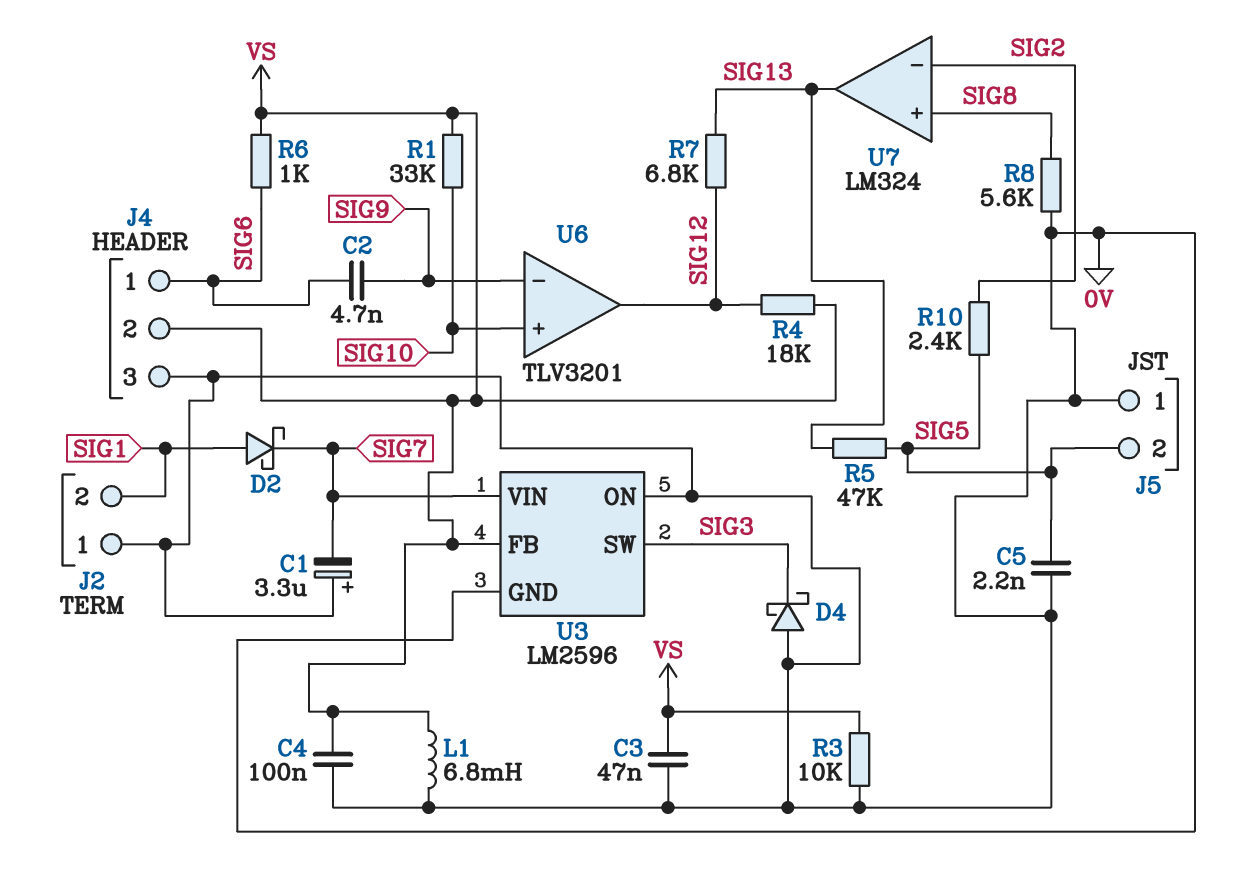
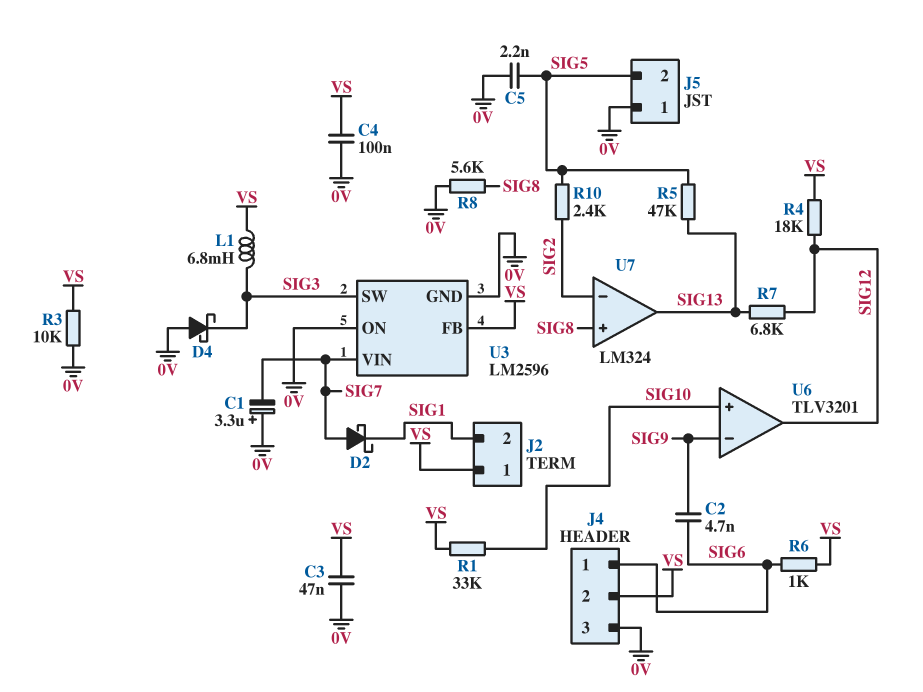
D2: schottky (A SIG1, K SIG7) -> schottky (A SIG7, K SIG1)
J2 pin 1: 0V -> VS
L1: 6.8mH (0V, VS) -> 6.8mH (SIG3, VS)

